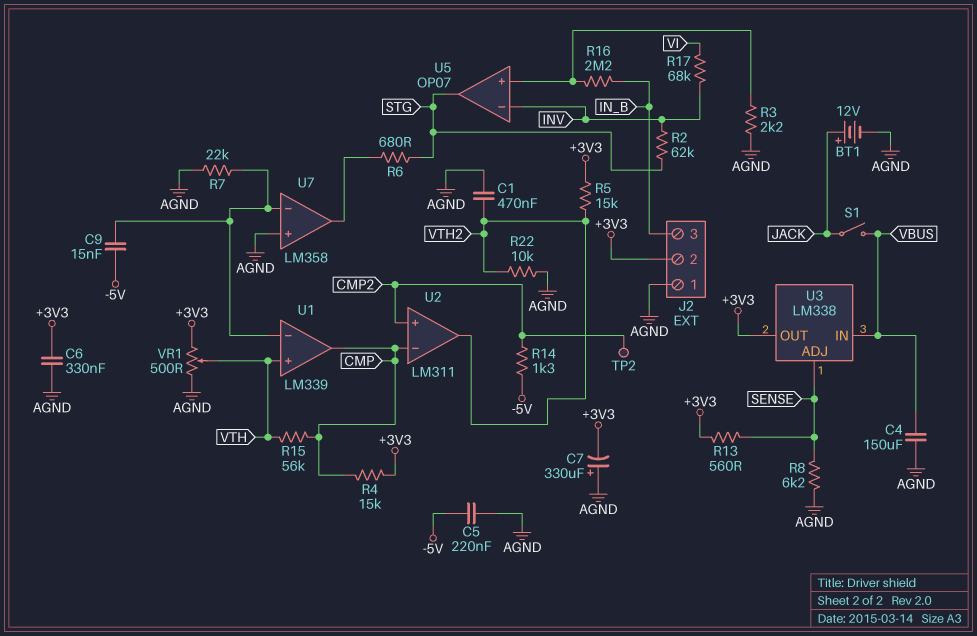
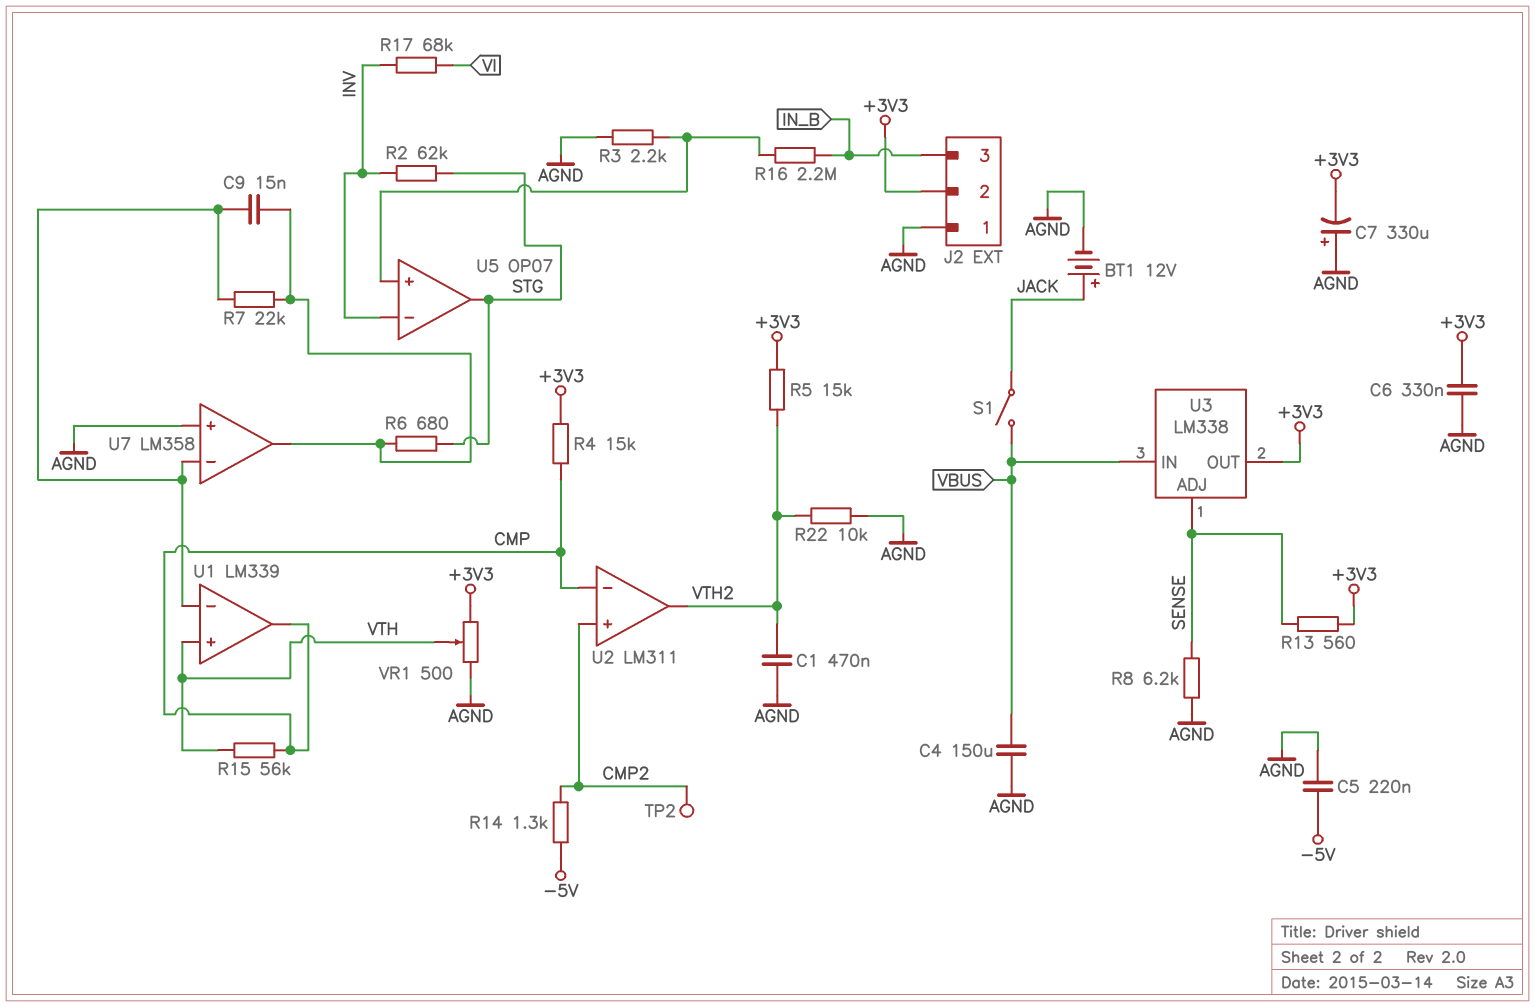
C9: 15nF (-5V, U1/in-) -> 15nF (U1/in-, U7/out)
R7: 22k (AGND, U1/in-) -> 22k (U1/in-, U7/out)

